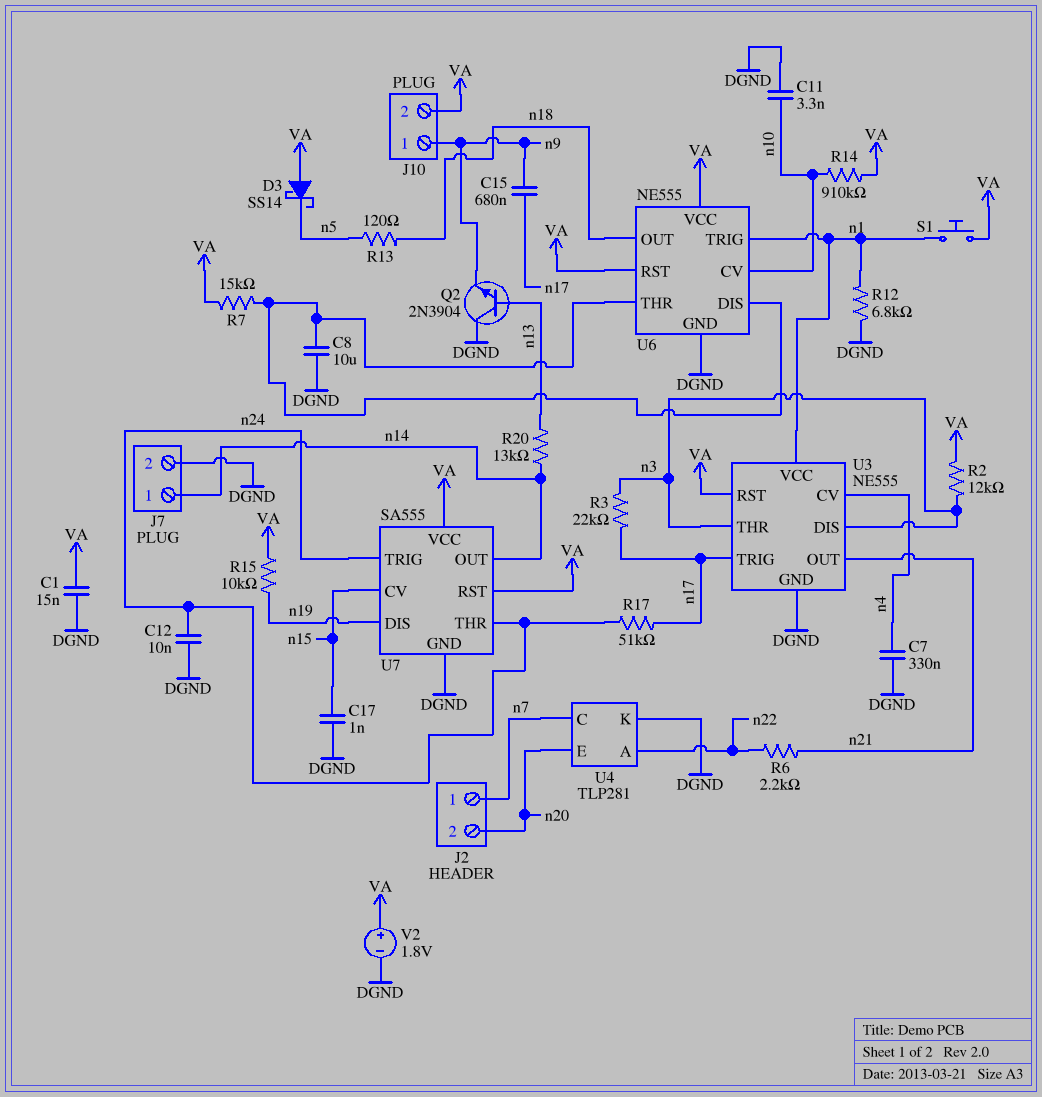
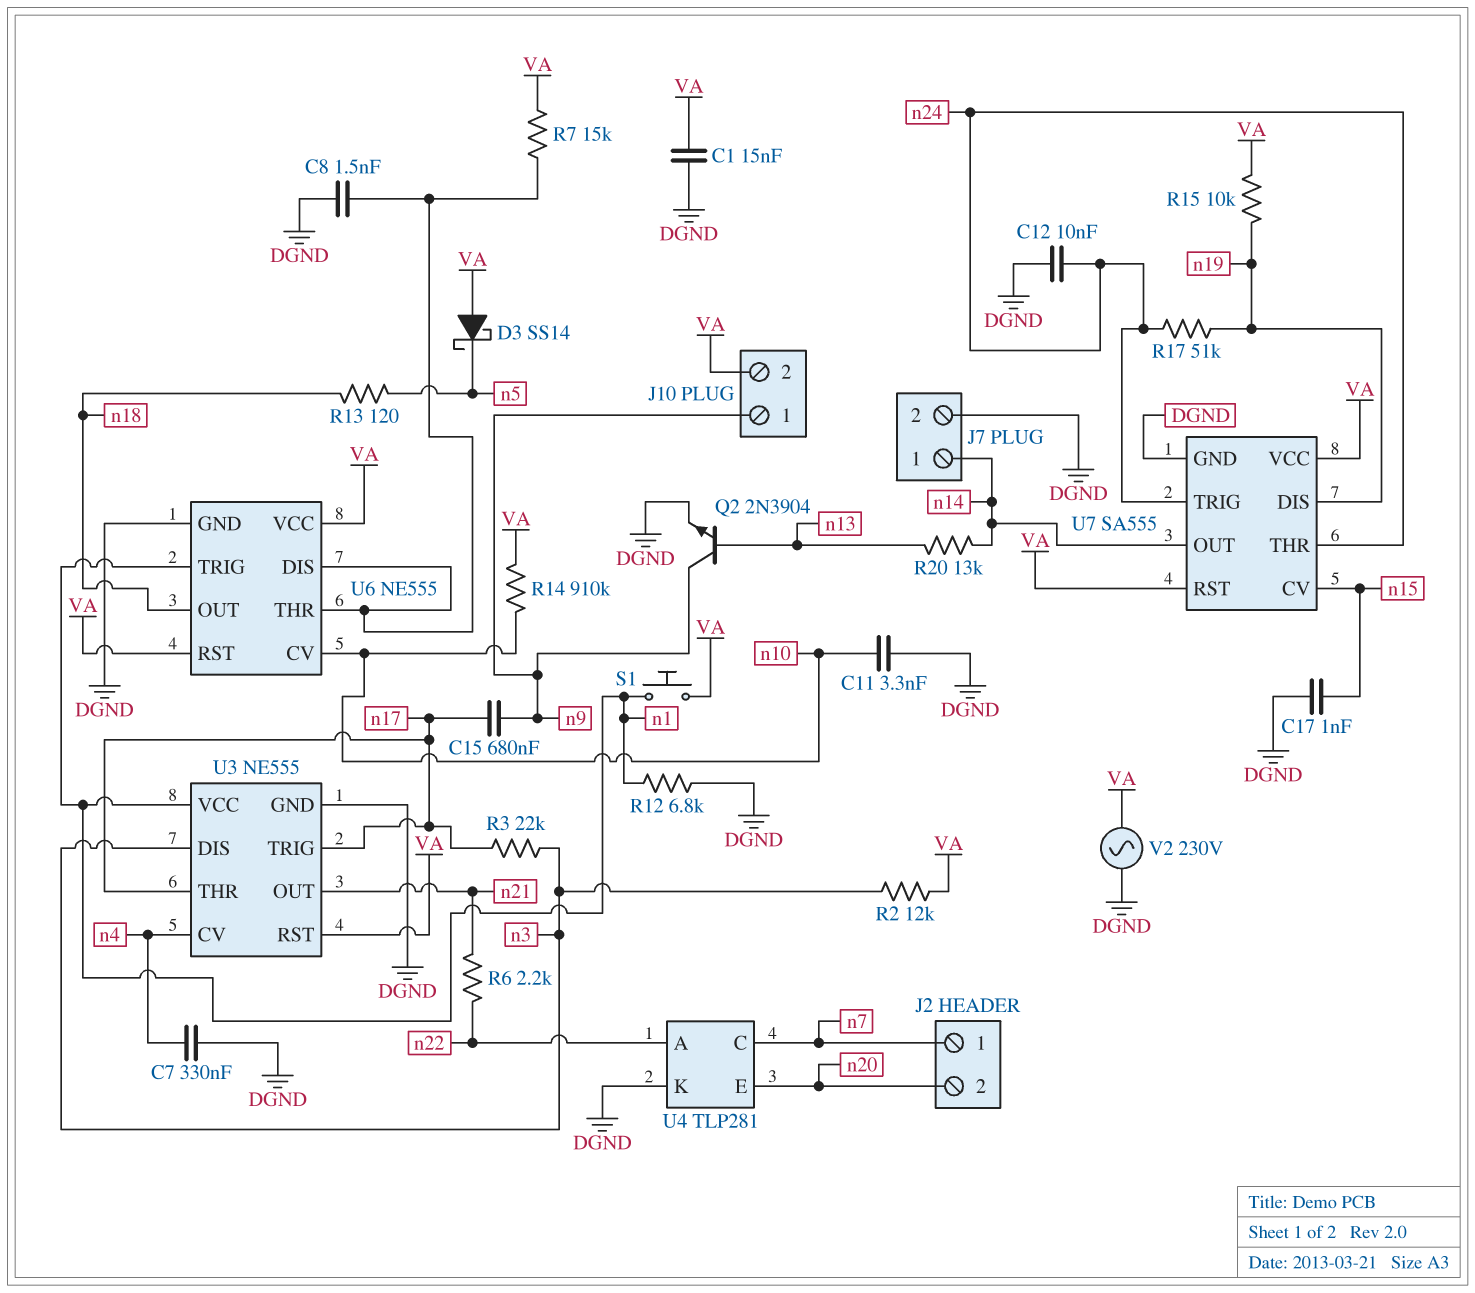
C8: 10uF (DGND, U6/DIS) -> 1.5nF (DGND, U6/DIS)
Q2: NPN 2N3904 (B n13, C DGND, E n9) -> NPN 2N3904 (B n13, C n9, E DGND)
R17: 51k (n17, n24) -> 51k (n19, n24)
U3 pin THR: n3 -> n17
V2: 1.8V (plus VA, minus DGND) -> AC 230V (DGND, VA)

